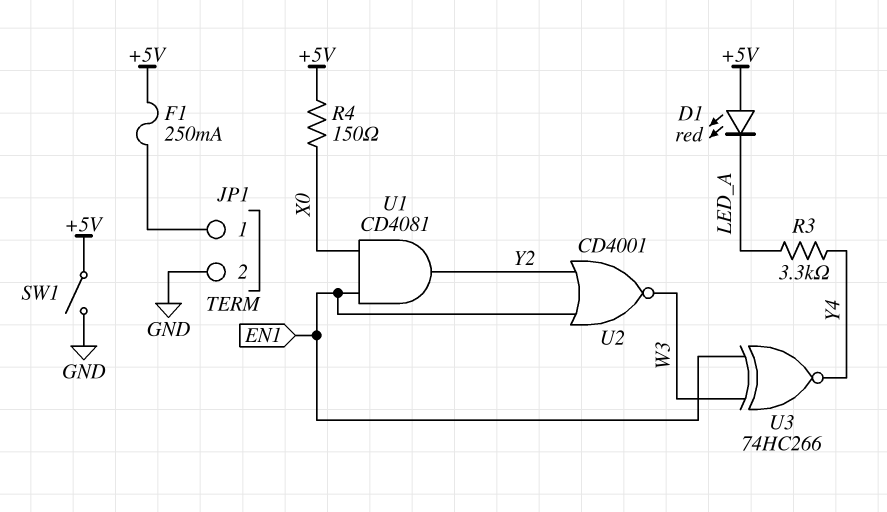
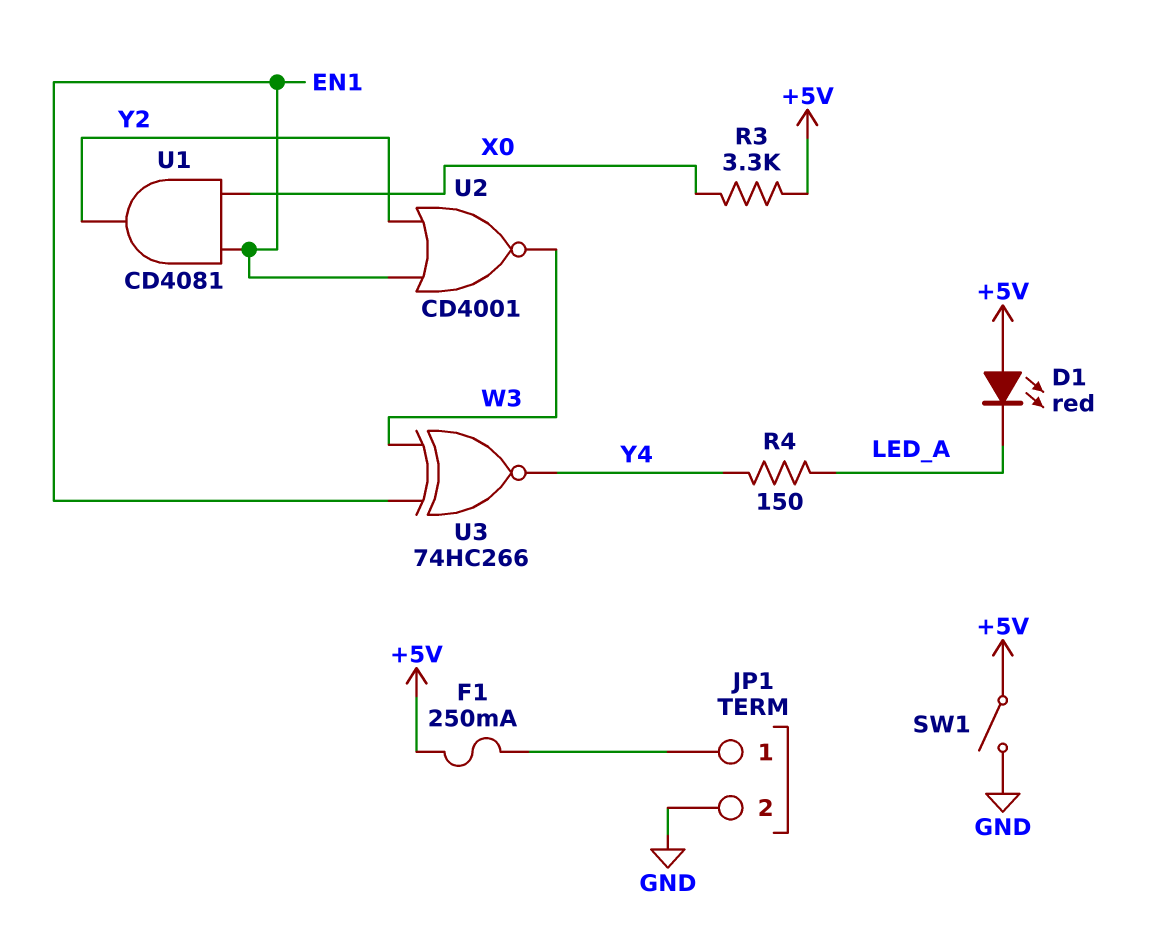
R3: 3.3k (LED_A, Y4) -> 3.3k (+5V, X0)
R4: 150 (+5V, X0) -> 150 (LED_A, Y4)

